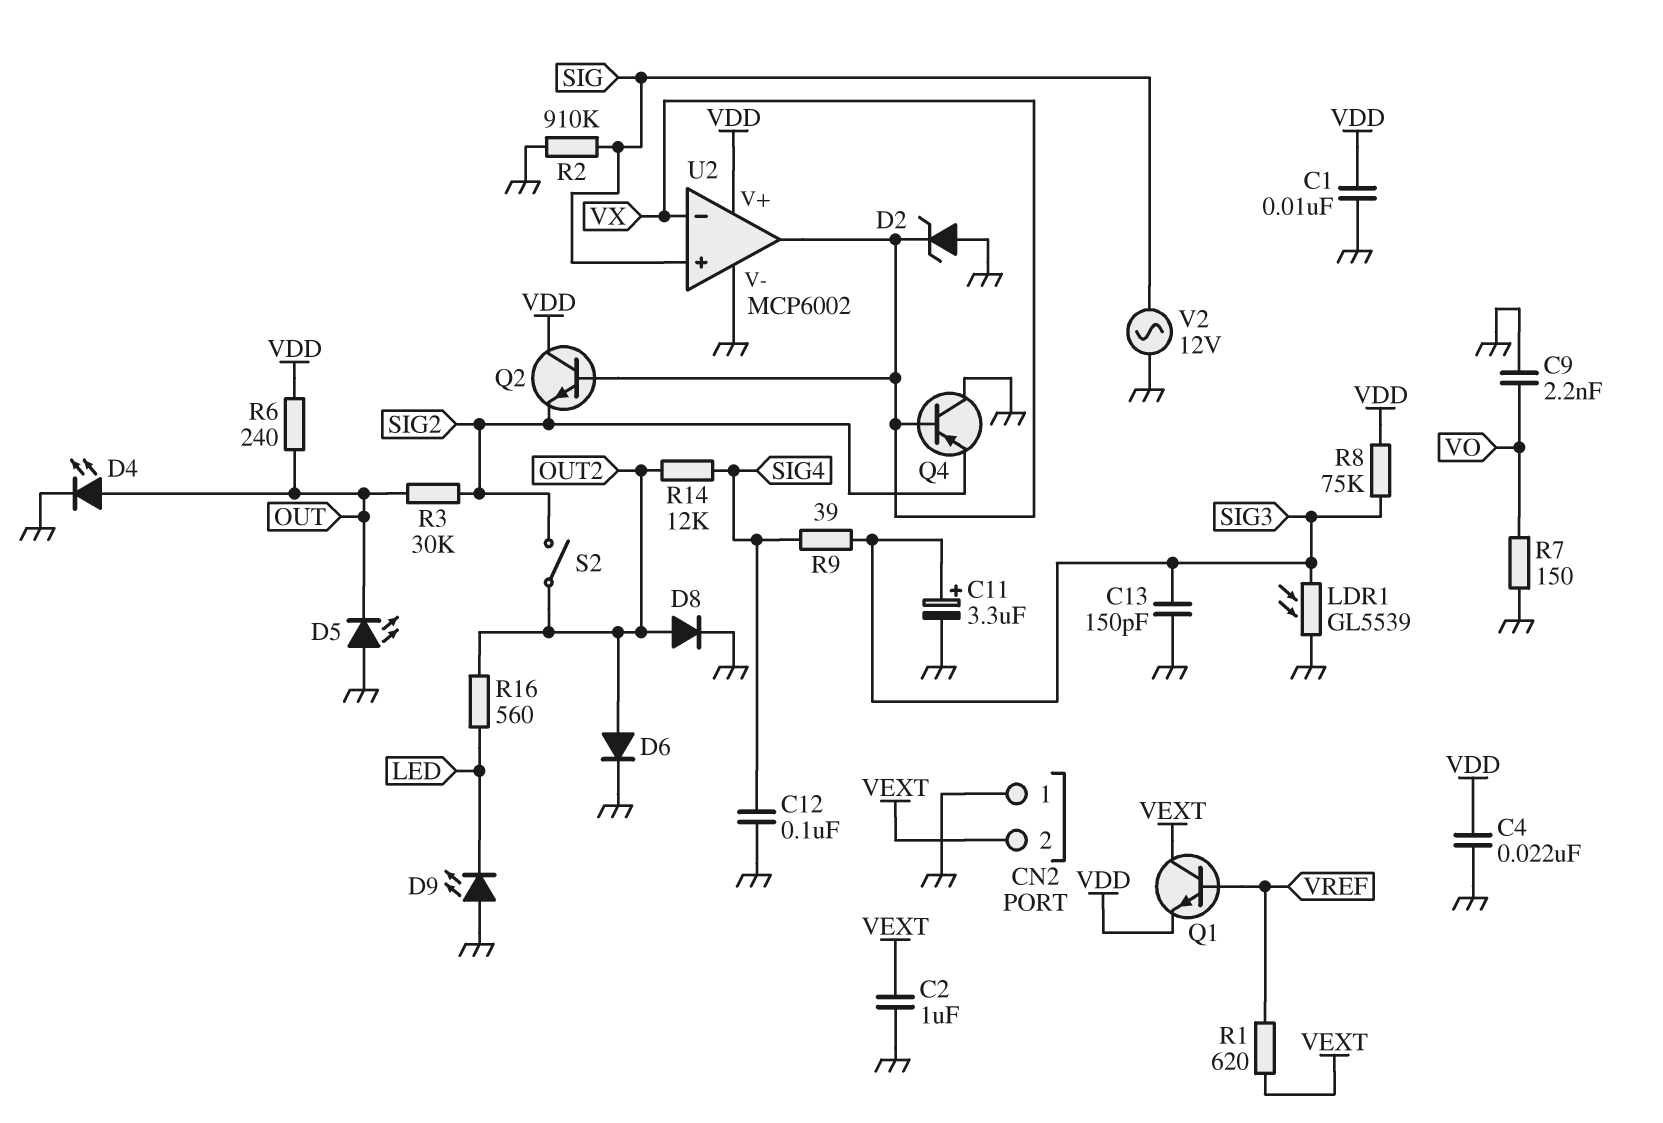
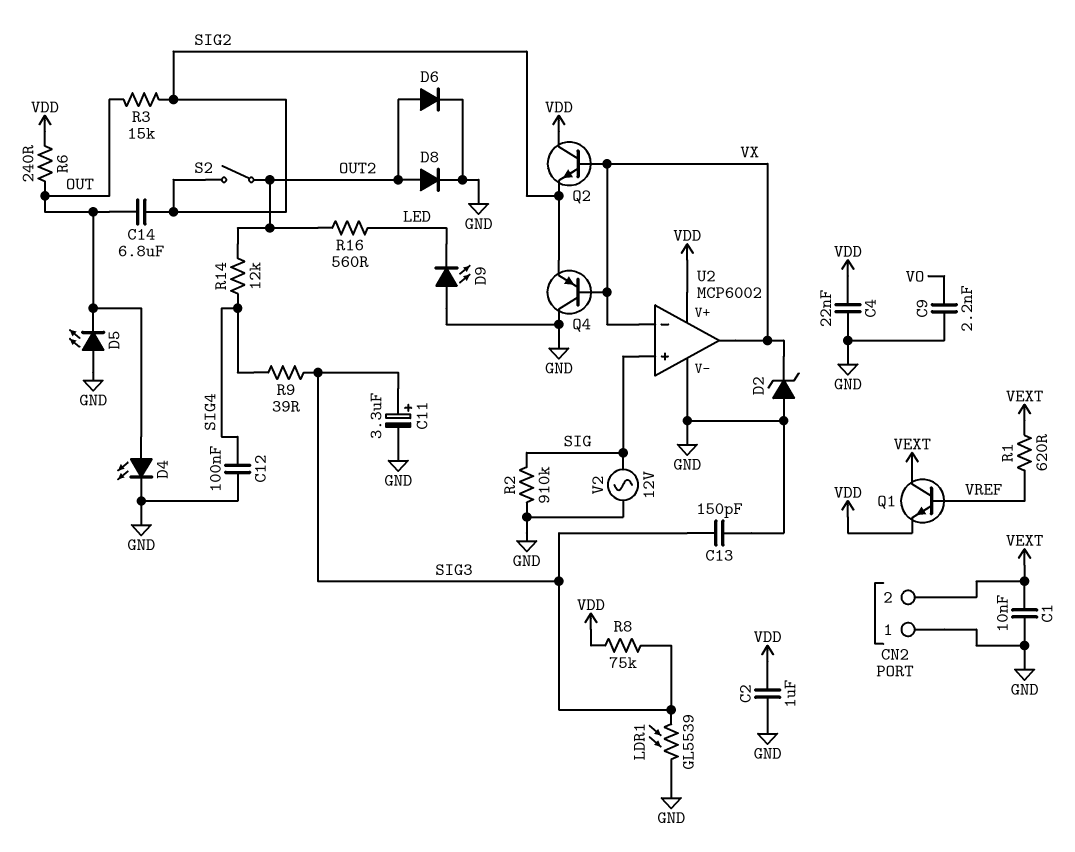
C1: 10nF (GND, VDD) -> 10nF (GND, VEXT)
C2: 1uF (GND, VEXT) -> 1uF (GND, VDD)
C14: none -> 6.8uF (OUT, SIG2)
R3: 30k (OUT, SIG2) -> 15k (OUT, SIG2)
R7: 150 (GND, VO) -> none

